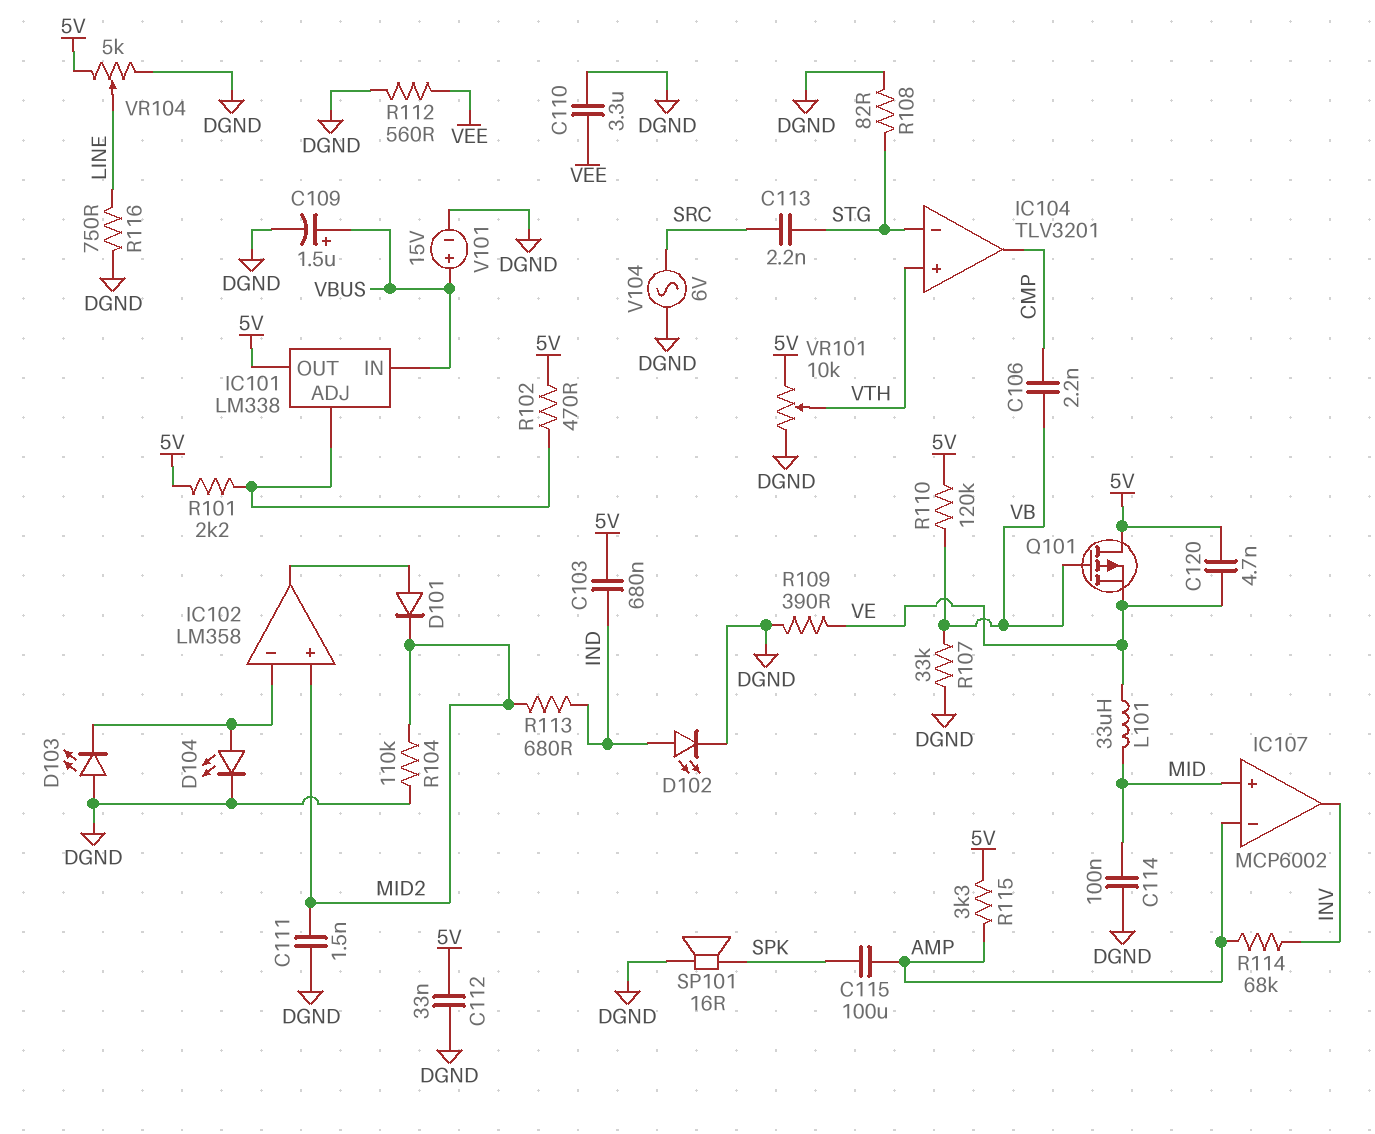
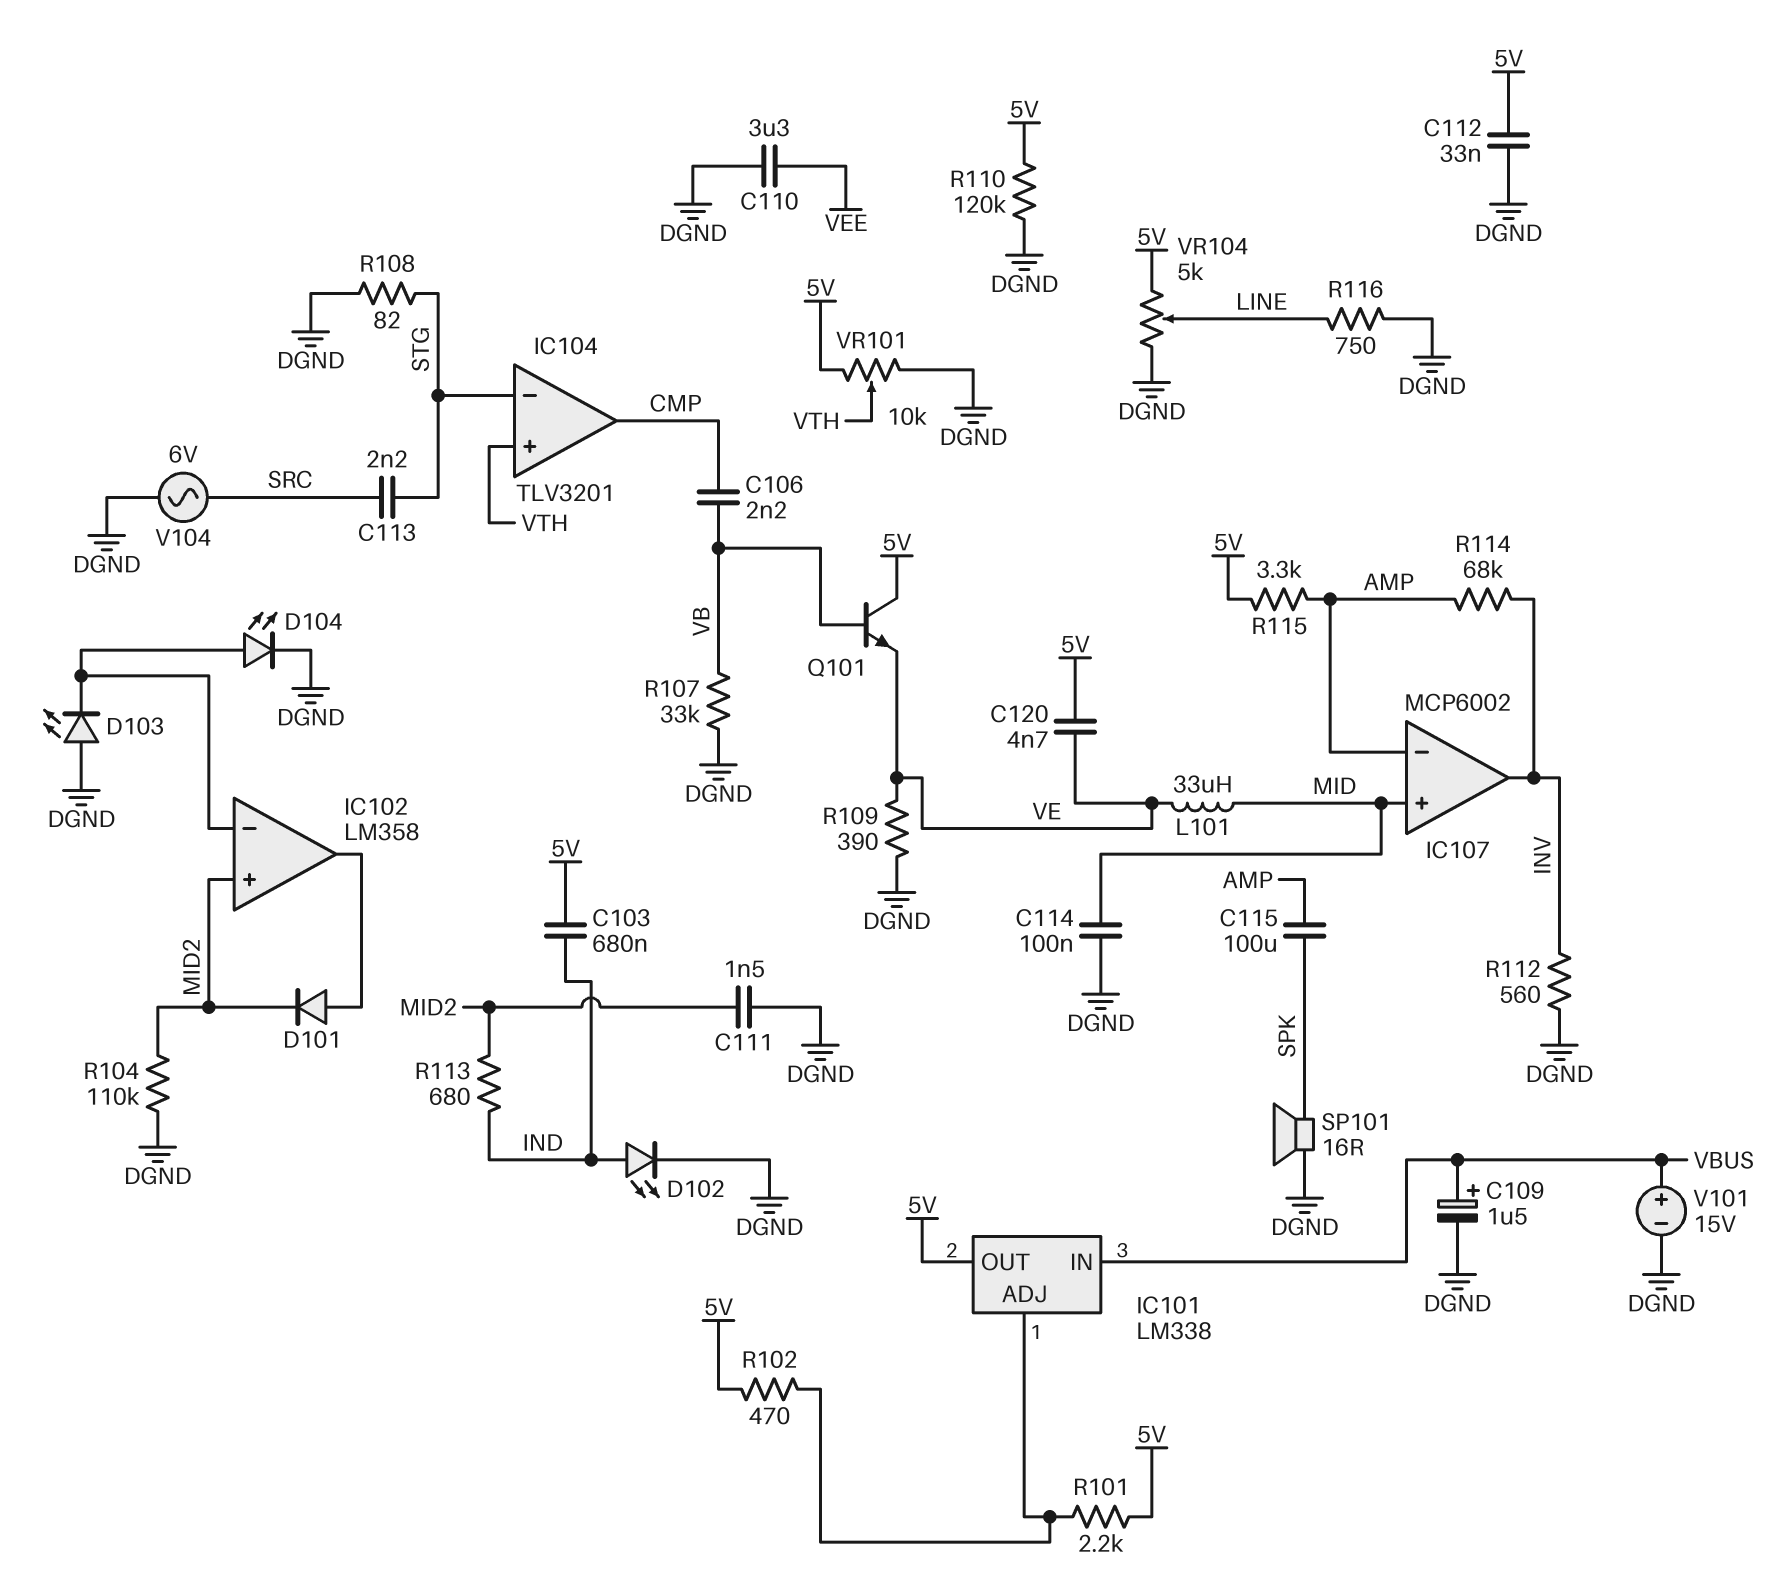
Q101: PMOS (G VB, D 5V, S VE) -> NPN (B VB, C 5V, E VE)
R110: 120k (5V, VB) -> 120k (5V, DGND)
R112: 560 (DGND, VEE) -> 560 (DGND, INV)

